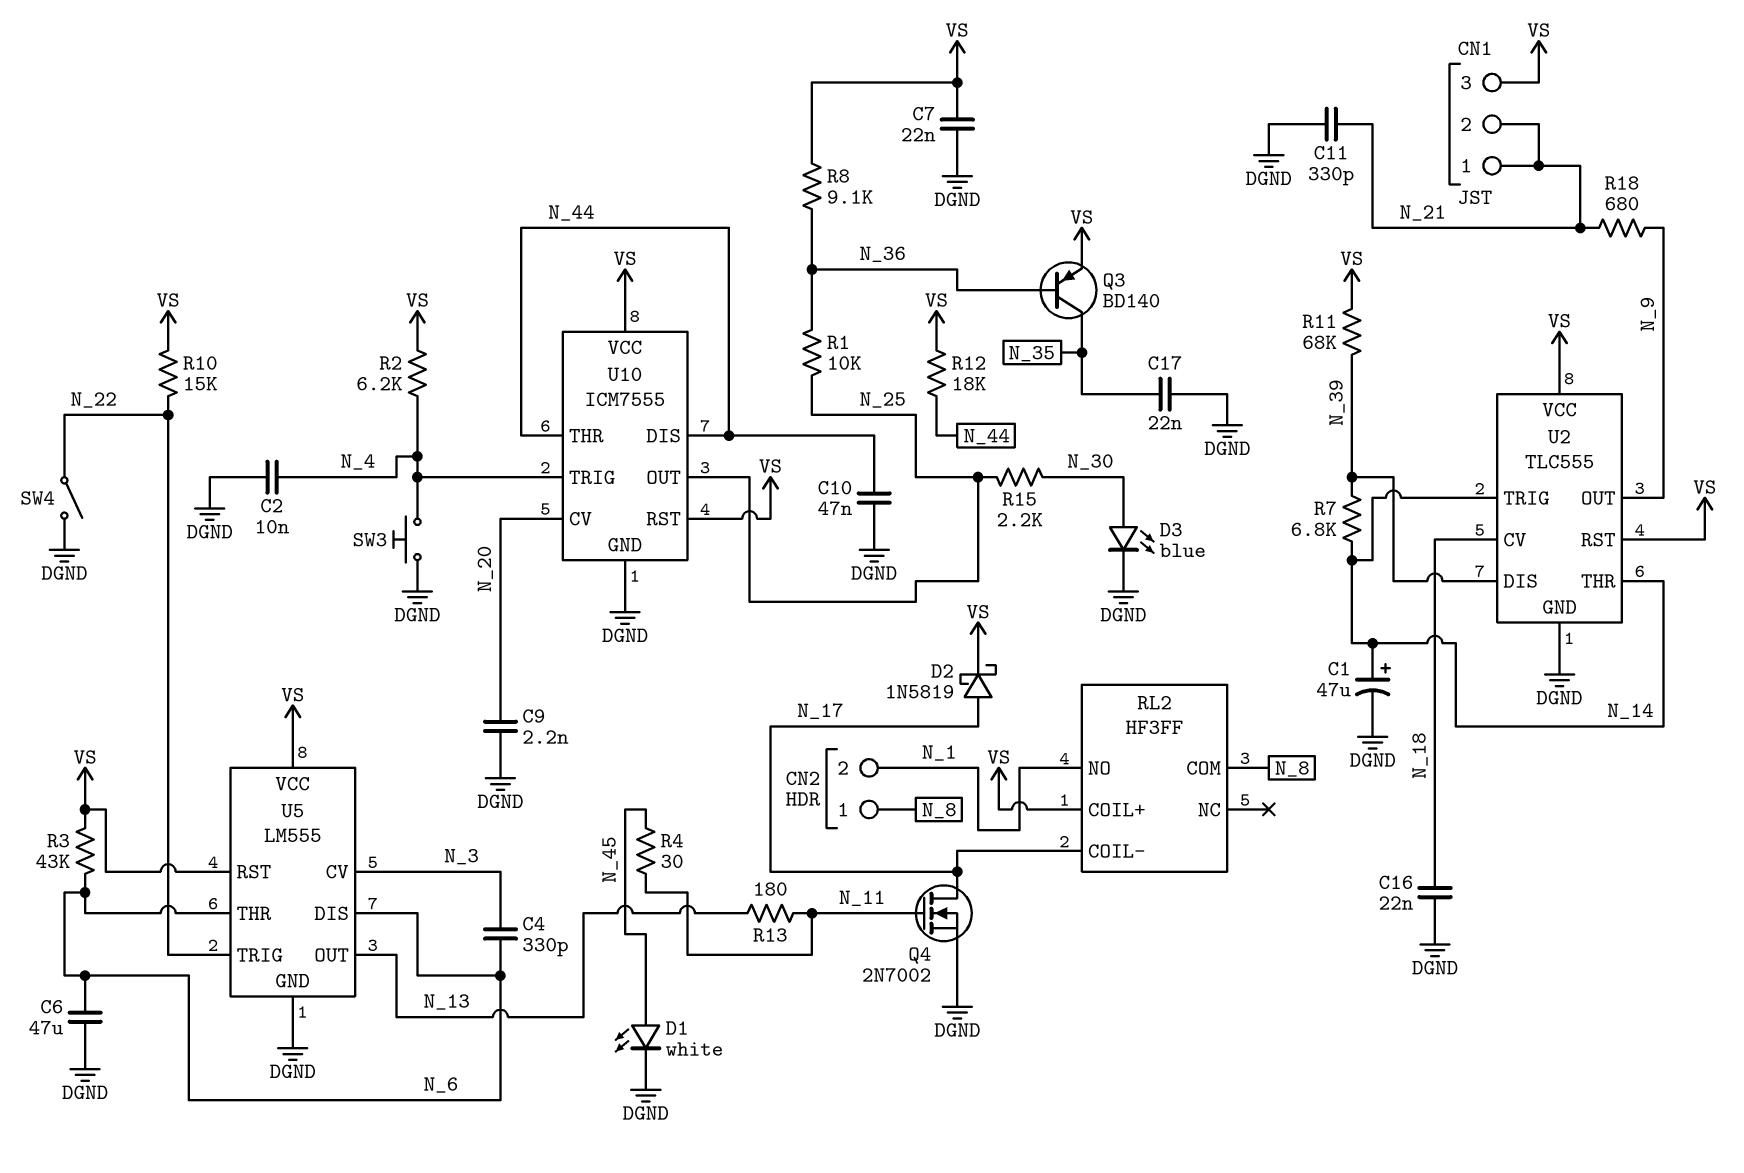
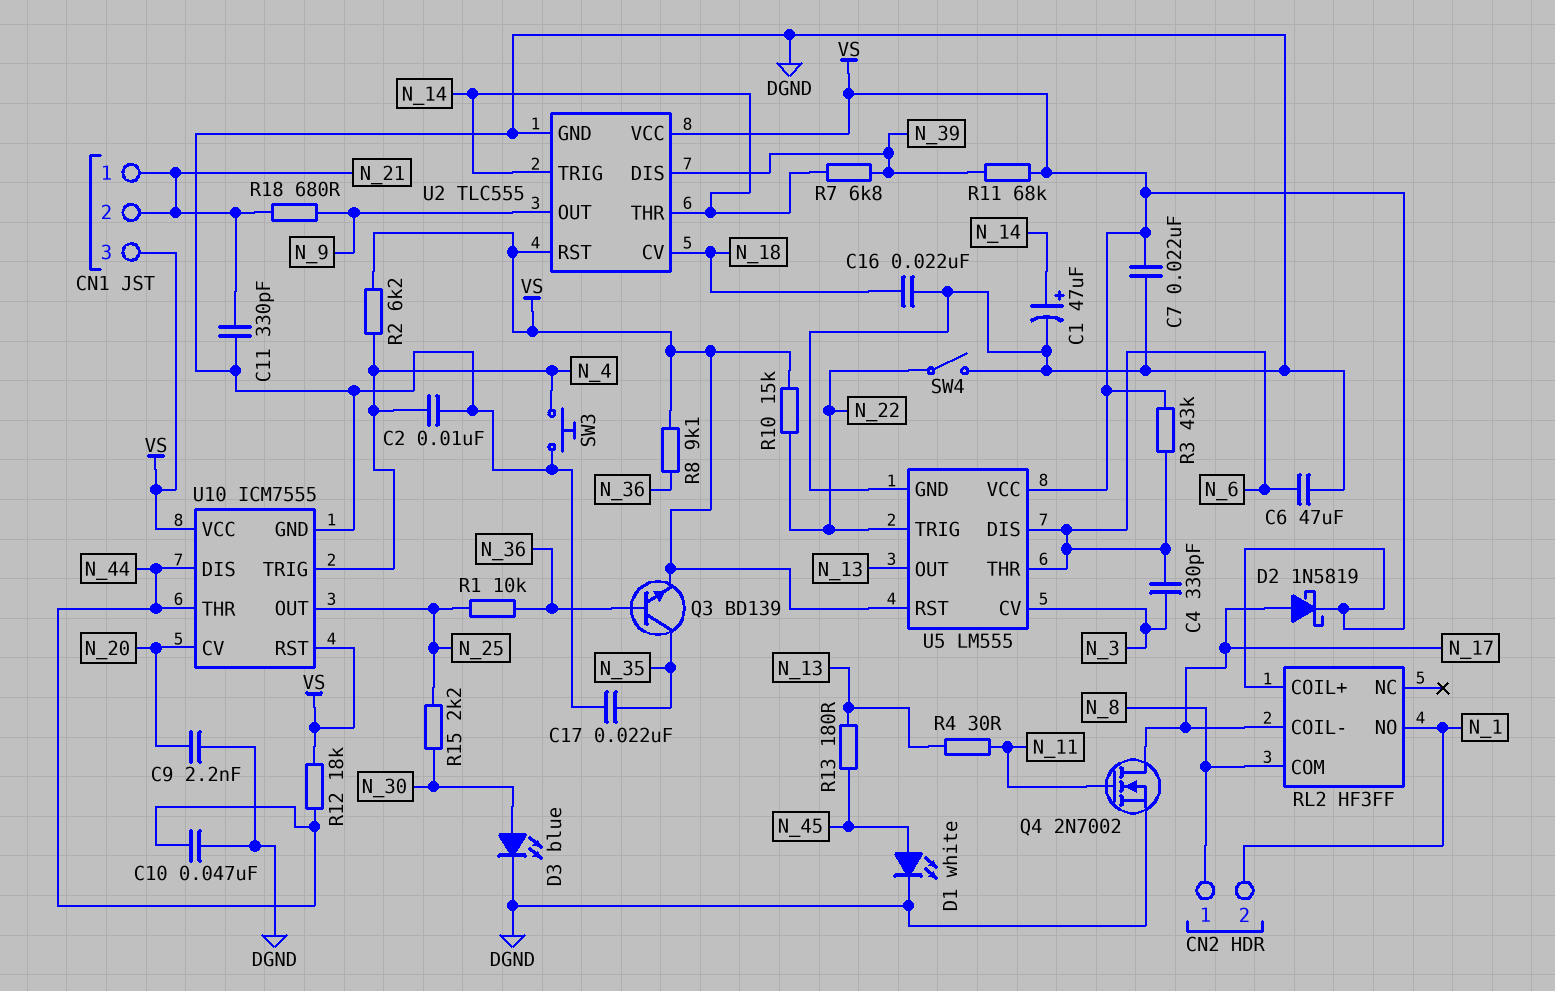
Q3: PNP BD140 (B N_36, C N_35, E VS) -> NPN BD139 (B N_36, C N_35, E VS)
R4: 30 (N_11, N_45) -> 30 (N_11, N_13)
R13: 180 (N_11, N_13) -> 180 (N_13, N_45)

